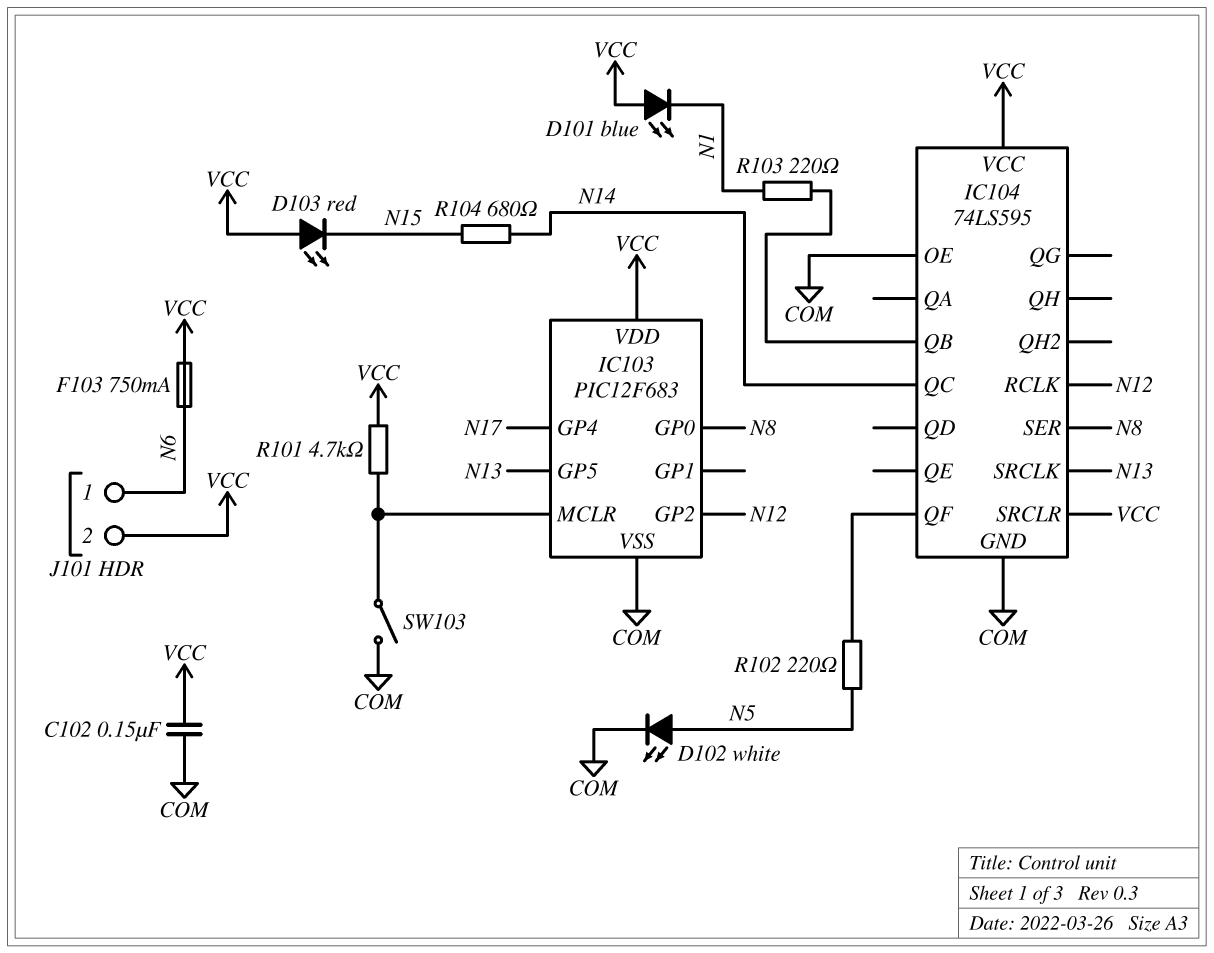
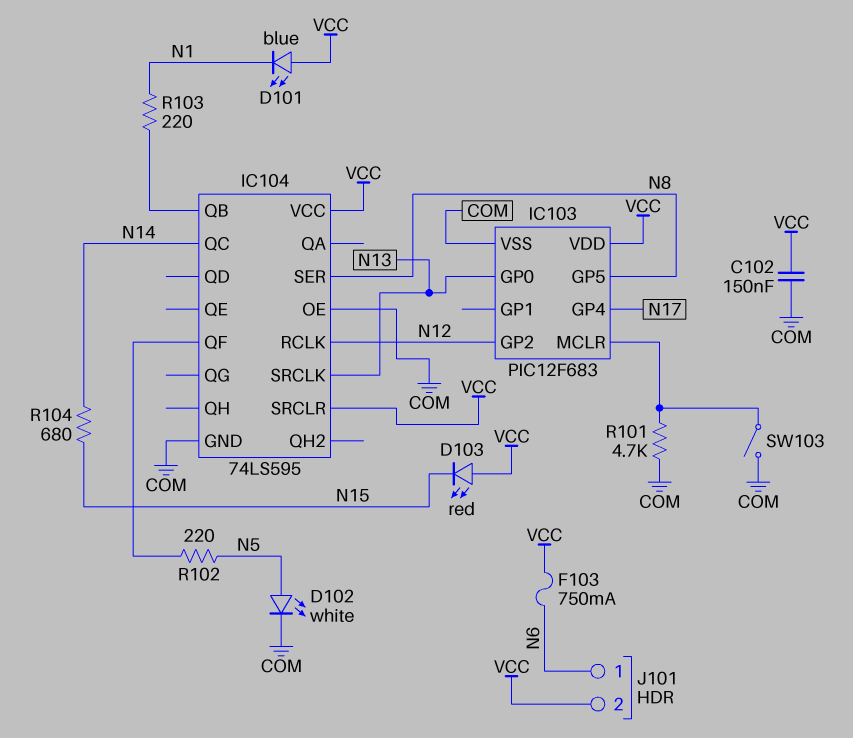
IC103 pin GP0: N8 -> N13
IC103 pin GP5: N13 -> N8
R101: 4.7k (IC103/MCLR, VCC) -> 4.7k (COM, IC103/MCLR)

